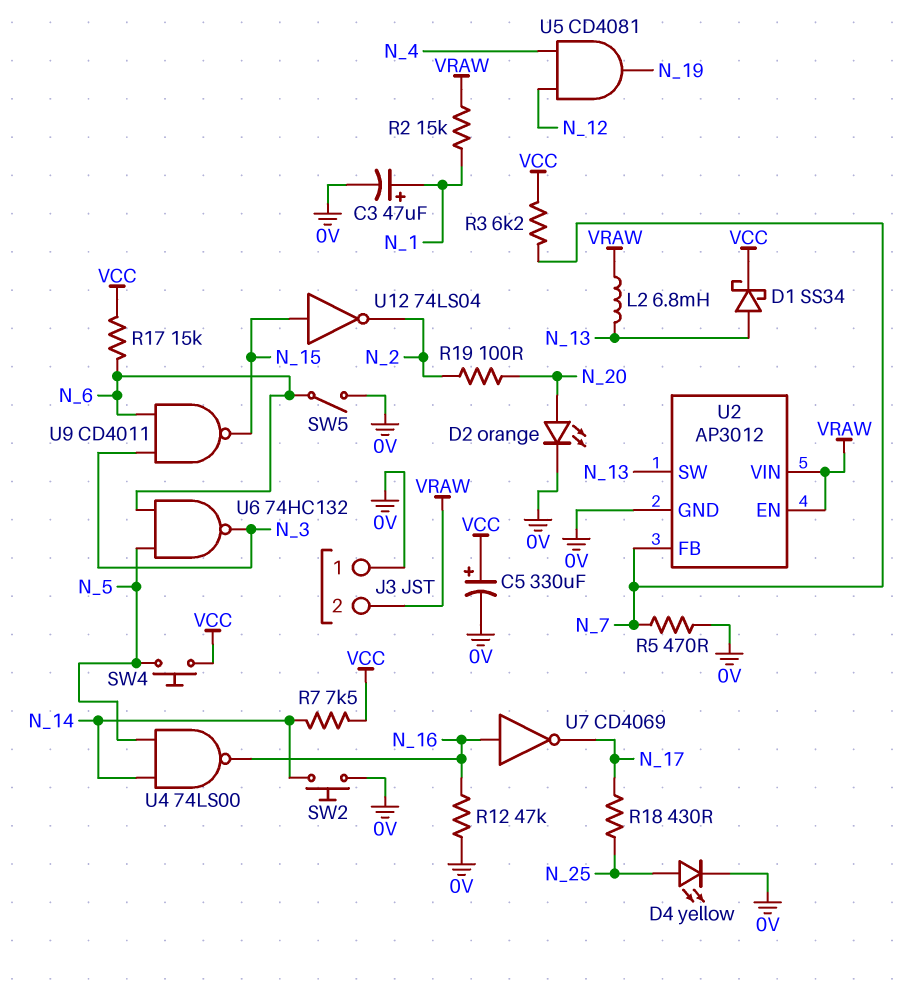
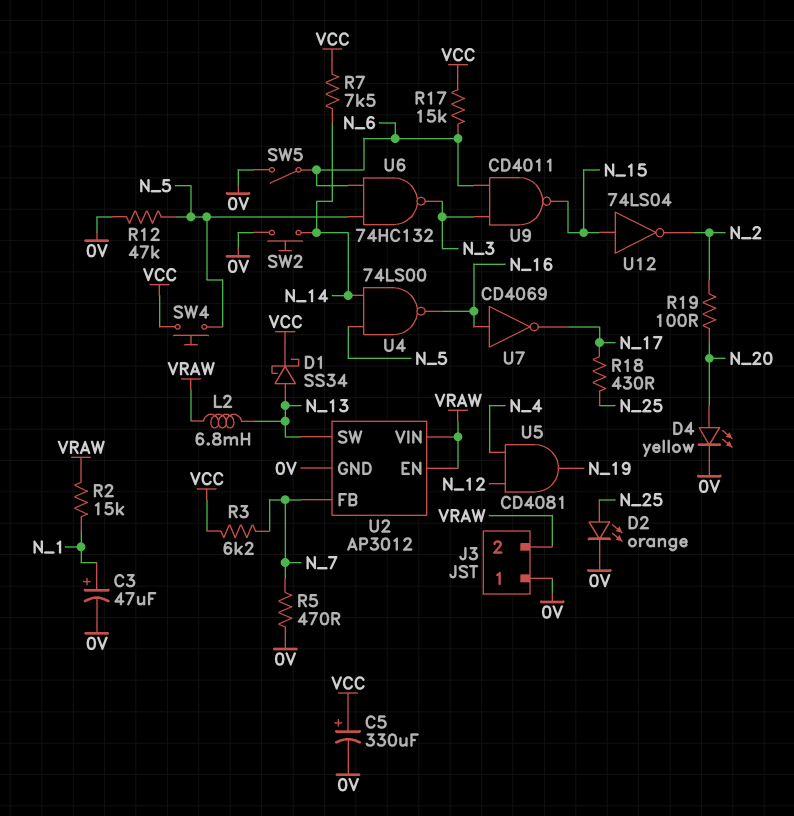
D2: LED orange (A N_20, K 0V) -> LED orange (A N_25, K 0V)
D4: LED yellow (A N_25, K 0V) -> LED yellow (A N_20, K 0V)
R12: 47k (0V, N_16) -> 47k (0V, N_5)

